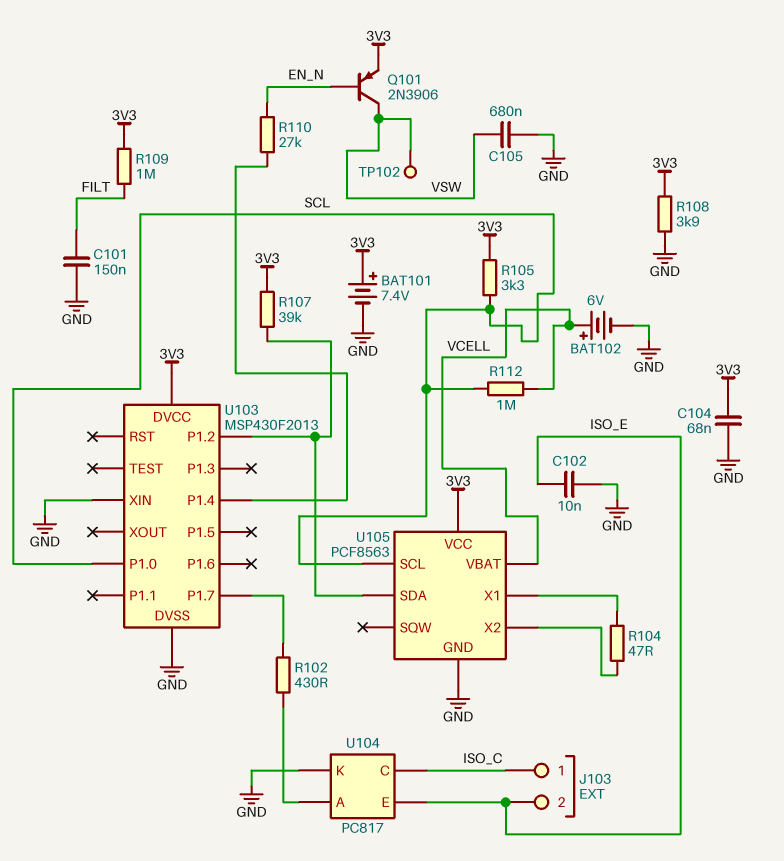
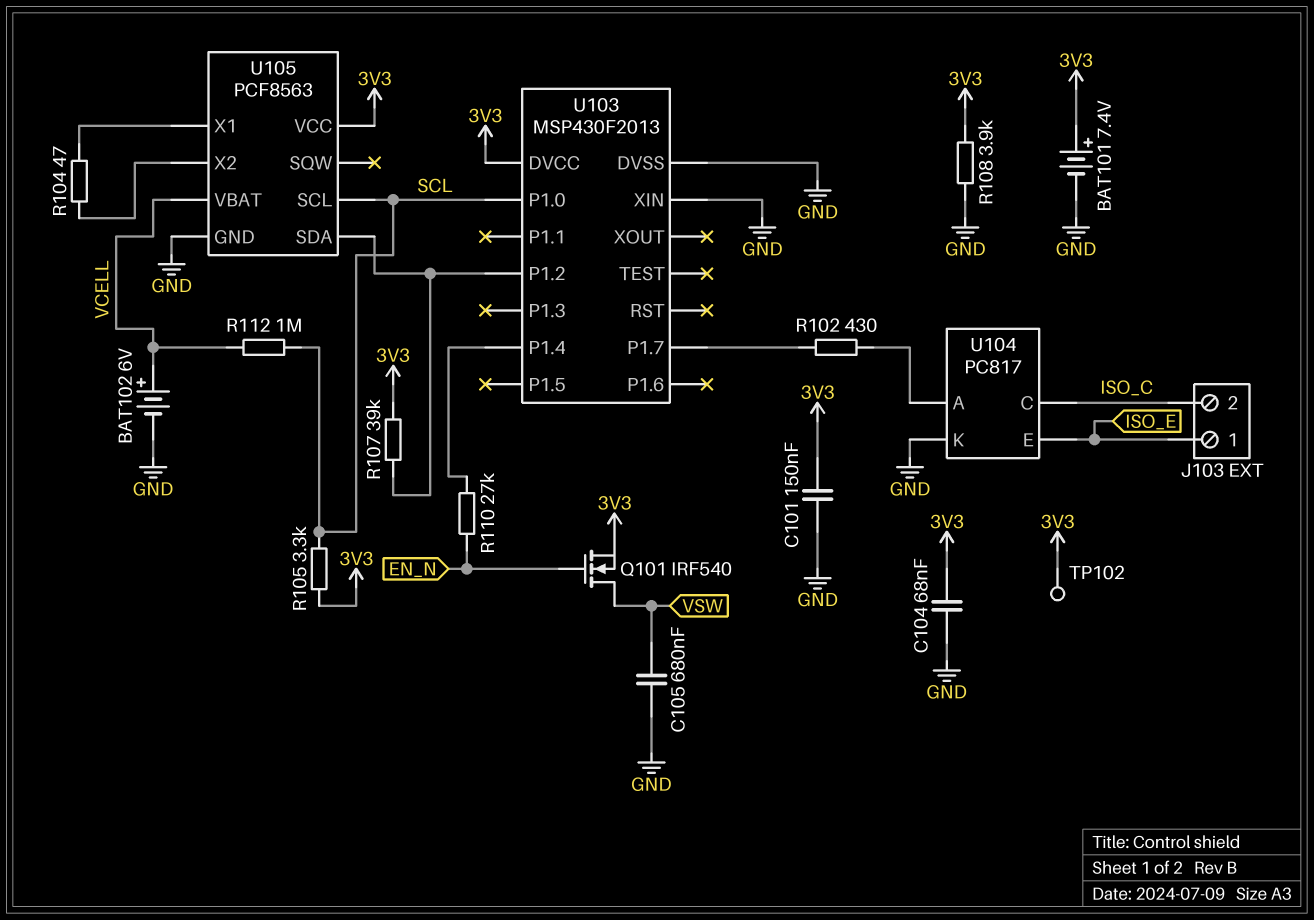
C101: 150nF (FILT, GND) -> 150nF (3V3, GND)
C102: 10nF (GND, ISO_E) -> none
J103 pin 1: ISO_C -> ISO_E
J103 pin 2: ISO_E -> ISO_C
Q101: PNP 2N3906 (B EN_N, C VSW, E 3V3) -> NMOS IRF540 (G EN_N, D VSW, S 3V3)
R109: 1M (3V3, FILT) -> none
TP102: test point (VSW) -> test point (3V3)

